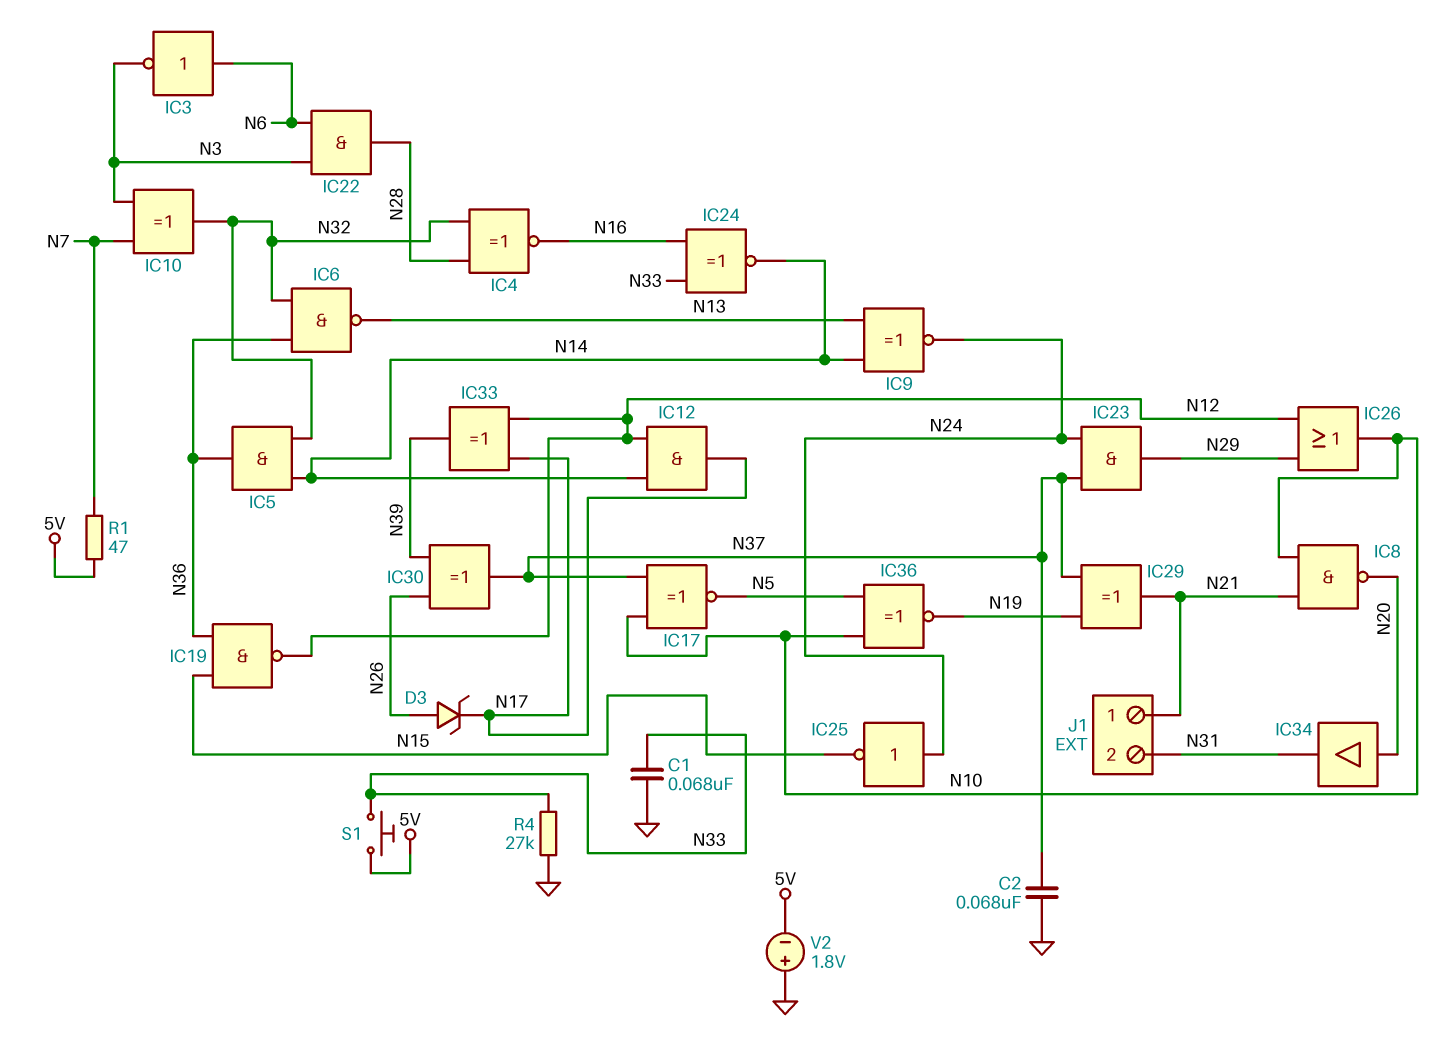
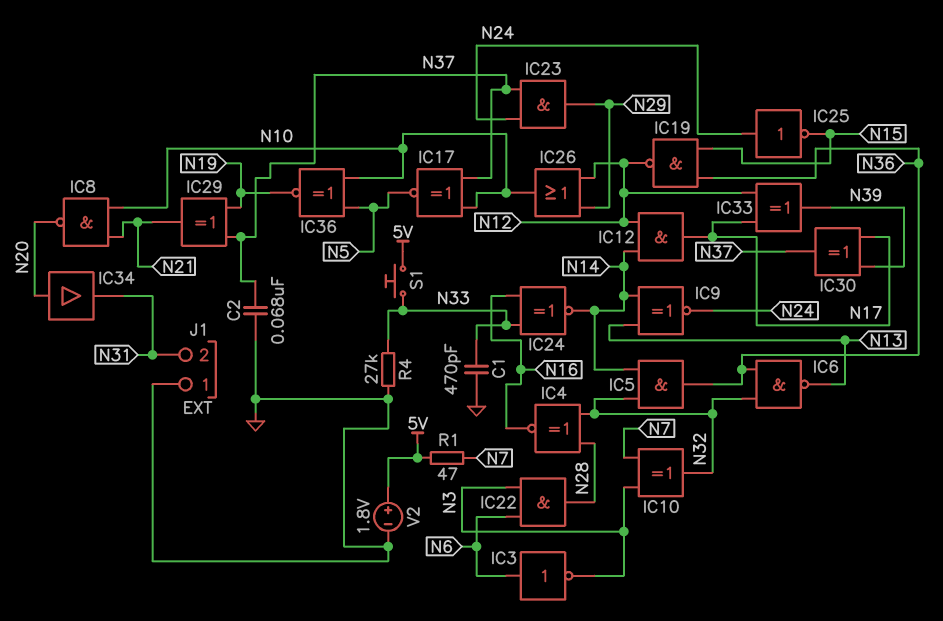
C1: 68nF (GND, N33) -> 470pF (GND, N33)
D3: zener (A N26, K N17) -> none
IC30: XOR (in N26, in N39, out N37) -> XOR (in N17, in N39, out N37)
J1 pin 1: N21 -> GND
V2: 1.8V (plus GND, minus 5V) -> 1.8V (plus 5V, minus GND)

